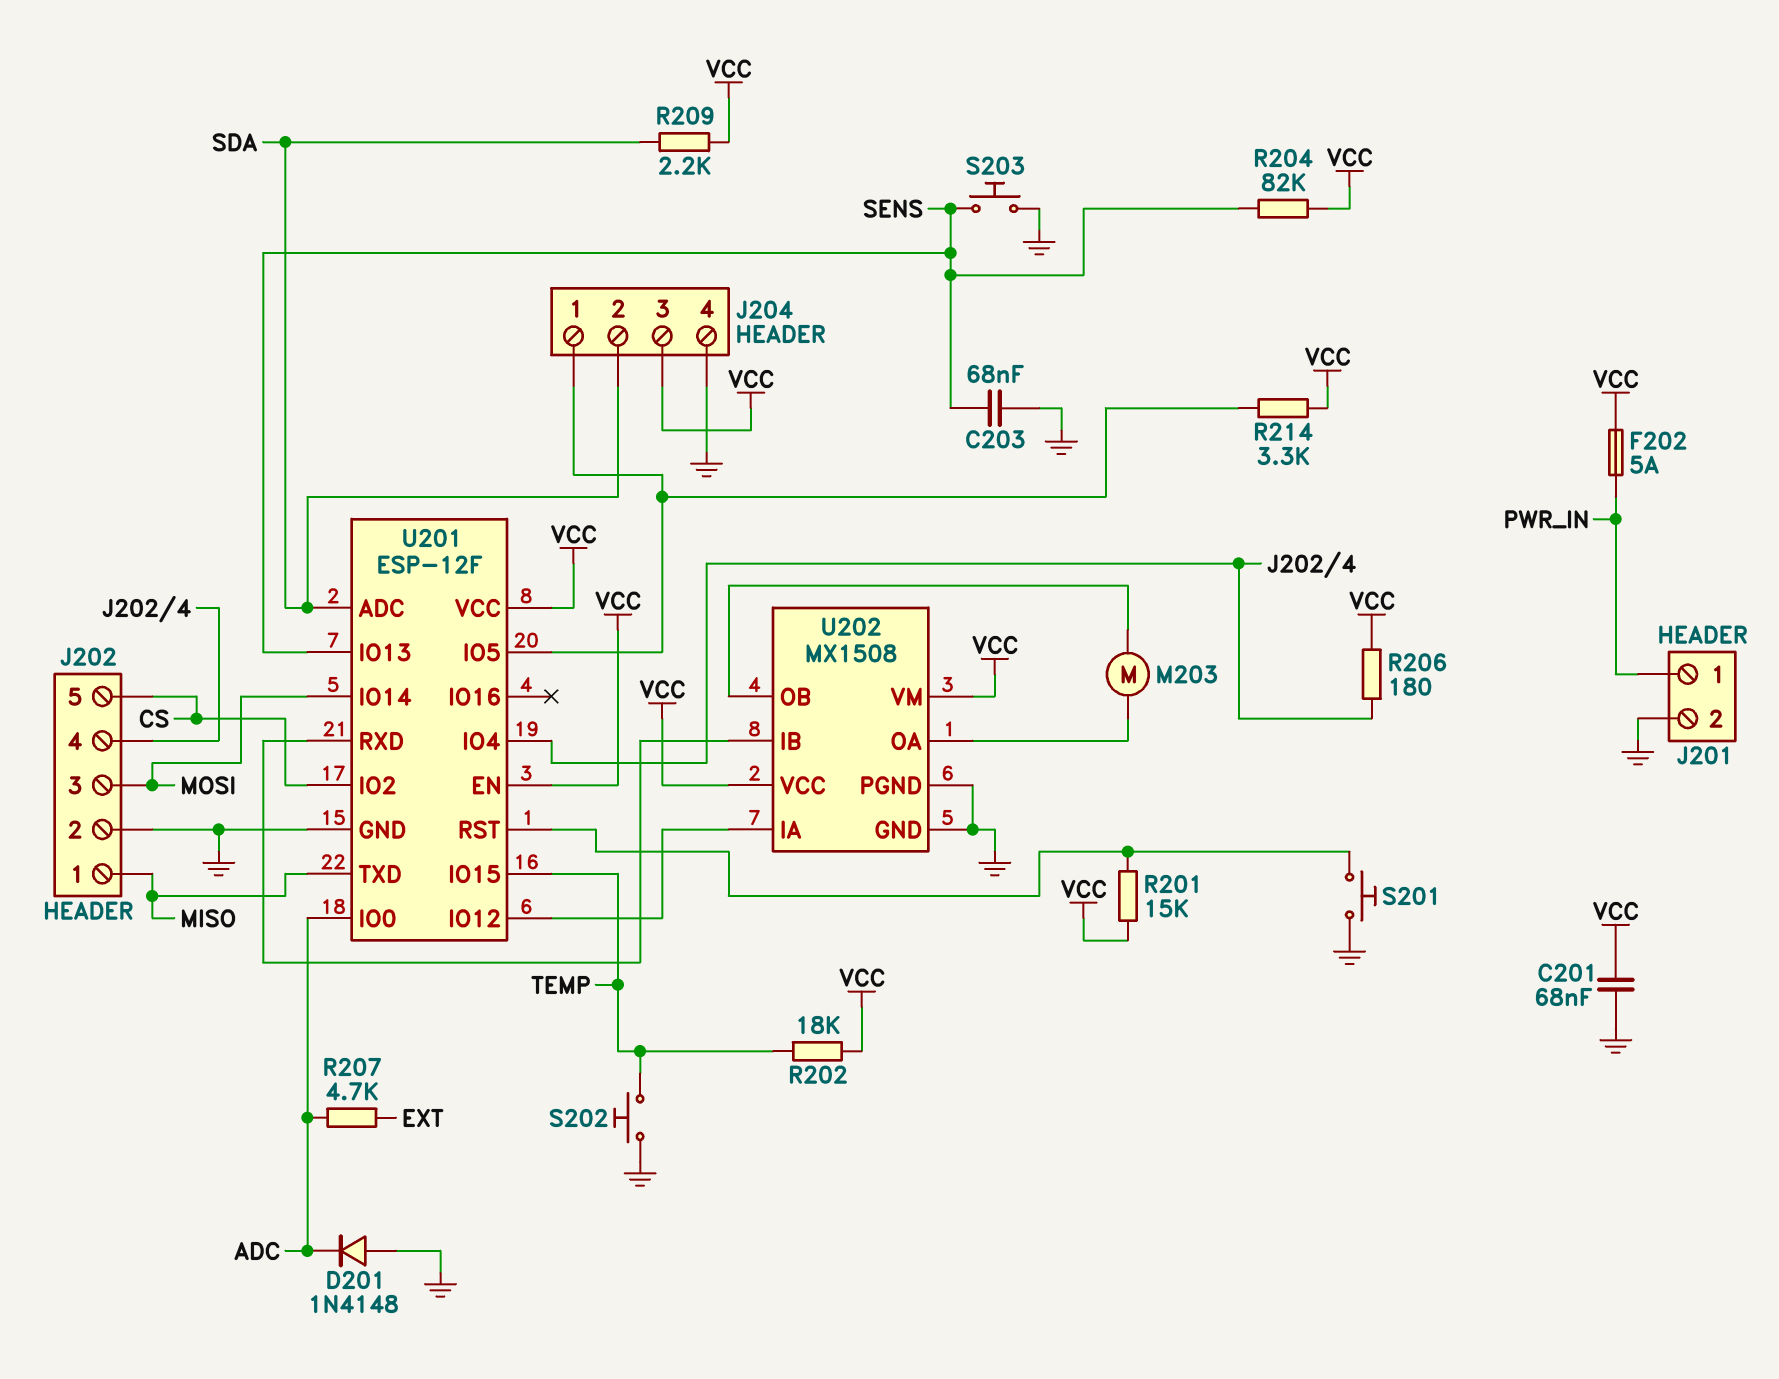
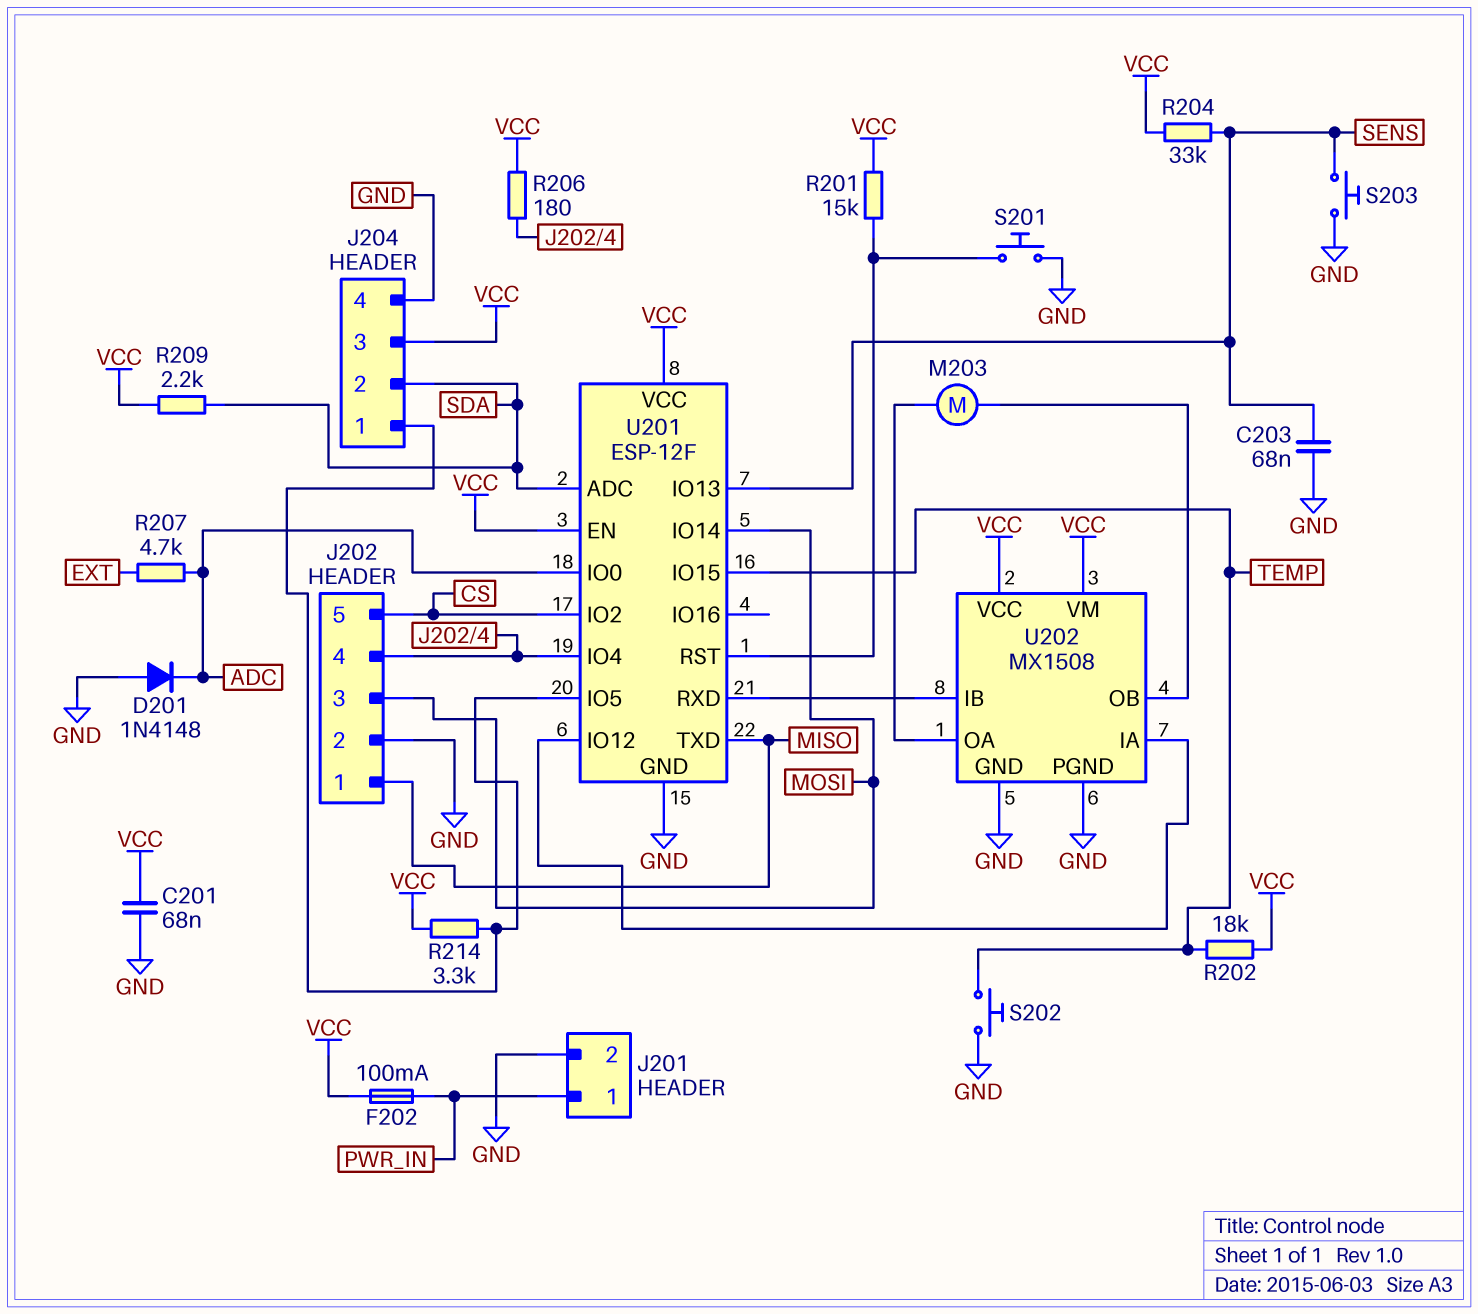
F202: 5A (PWR_IN, VCC) -> 100mA (PWR_IN, VCC)
R204: 82k (SENS, VCC) -> 33k (SENS, VCC)

